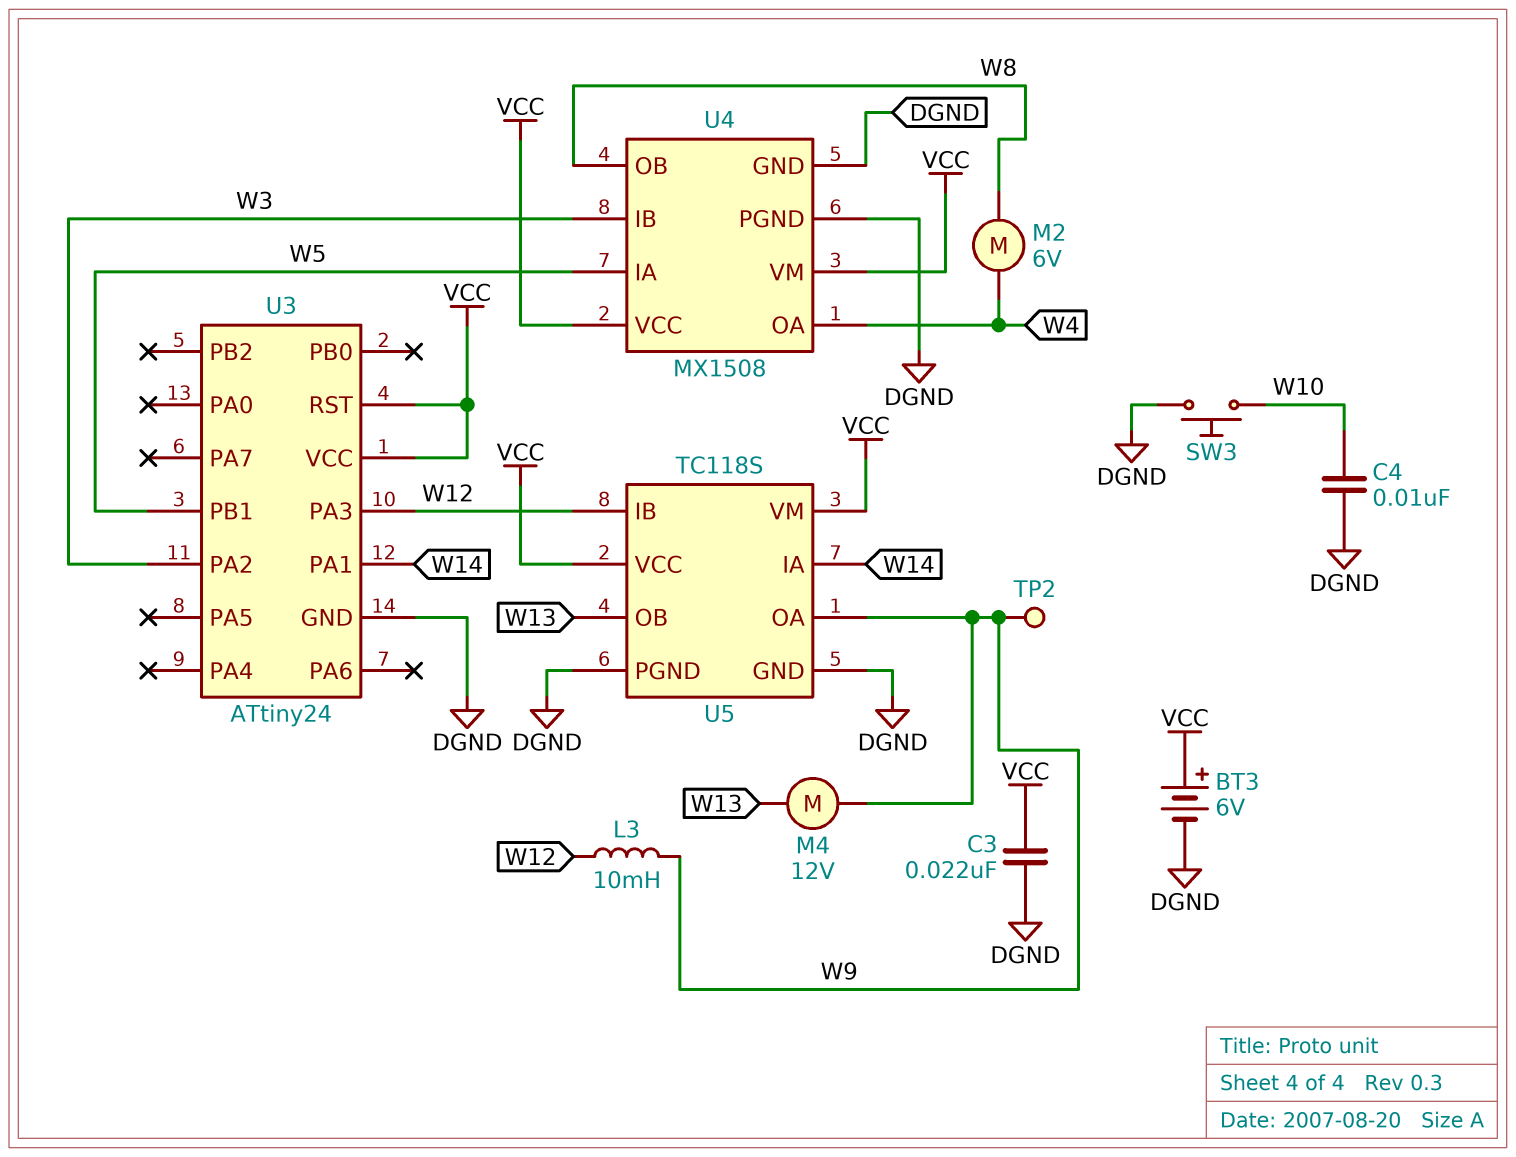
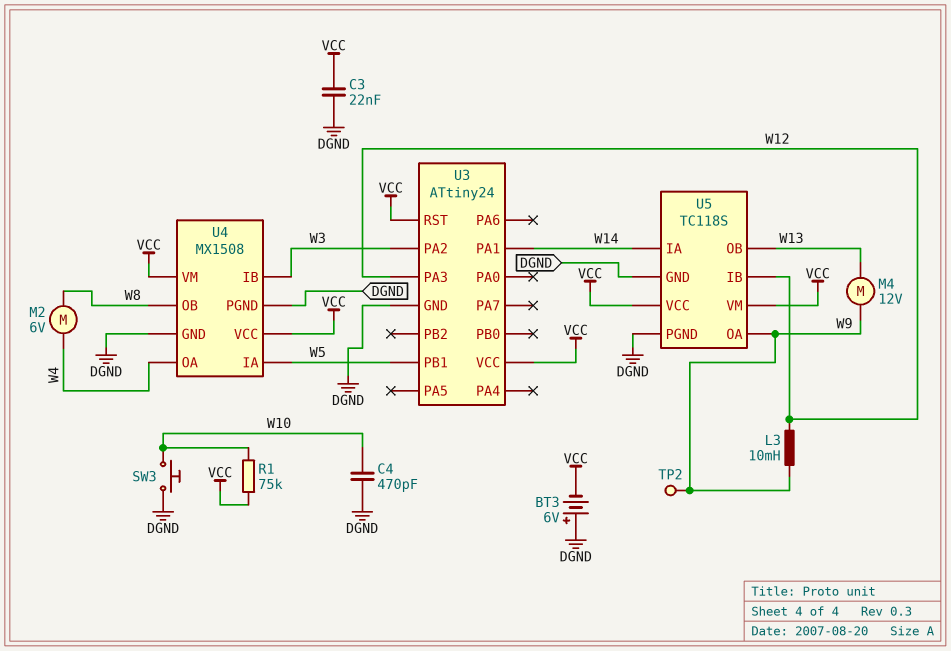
BT3: 6V (plus VCC, minus DGND) -> 6V (plus DGND, minus VCC)
C4: 10nF (DGND, W10) -> 470pF (DGND, W10)
R1: none -> 75k (VCC, W10)

